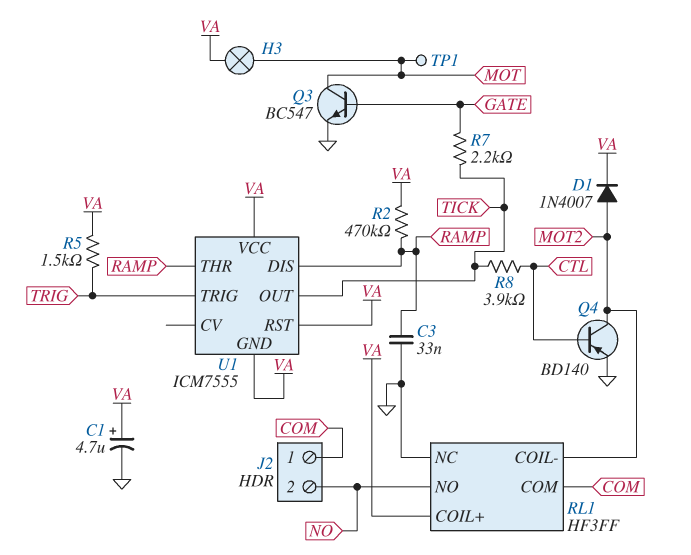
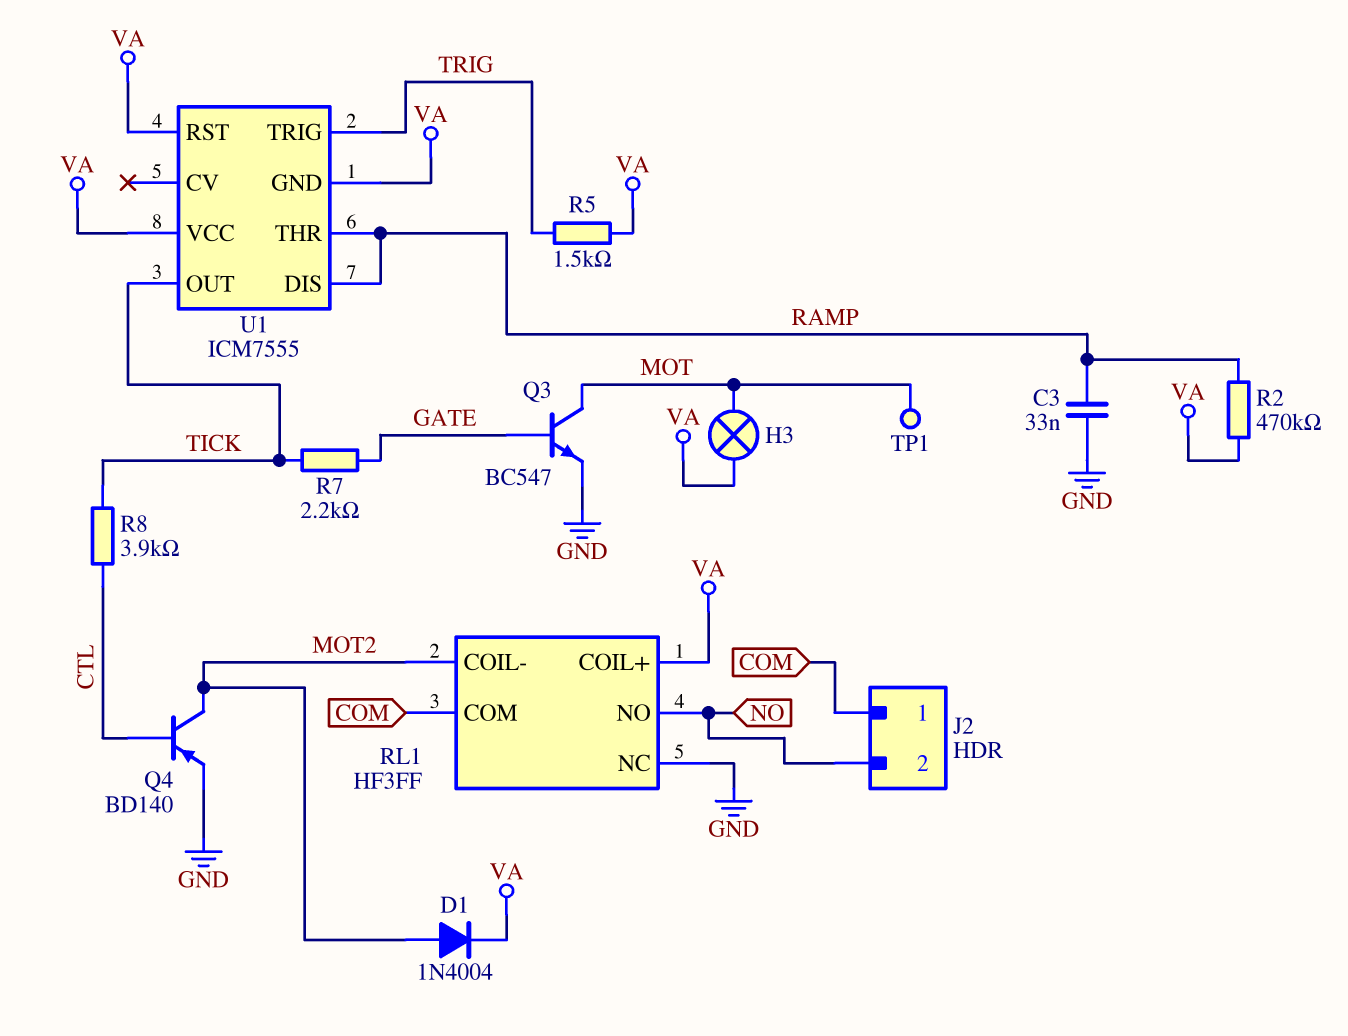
C1: 4.7uF (plus VA, minus GND) -> none
D1: diode 1N4007 (A MOT2, K VA) -> diode 1N4004 (A MOT2, K VA)

